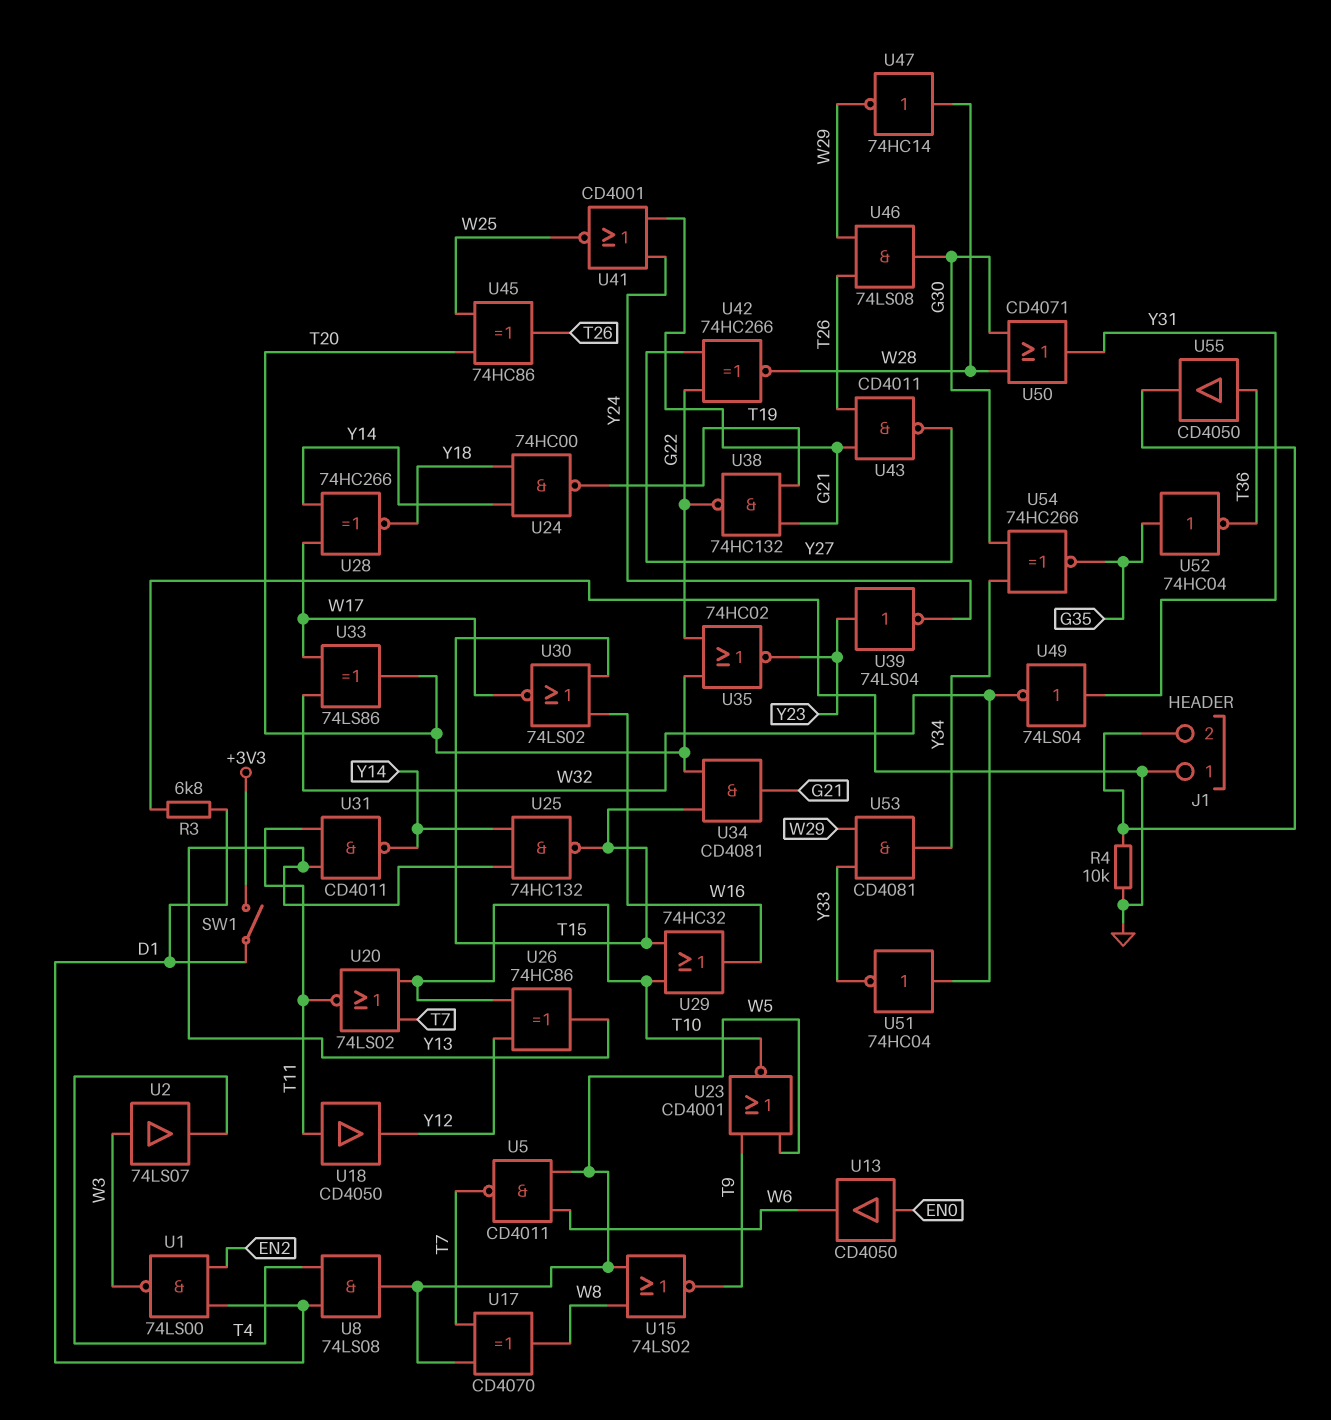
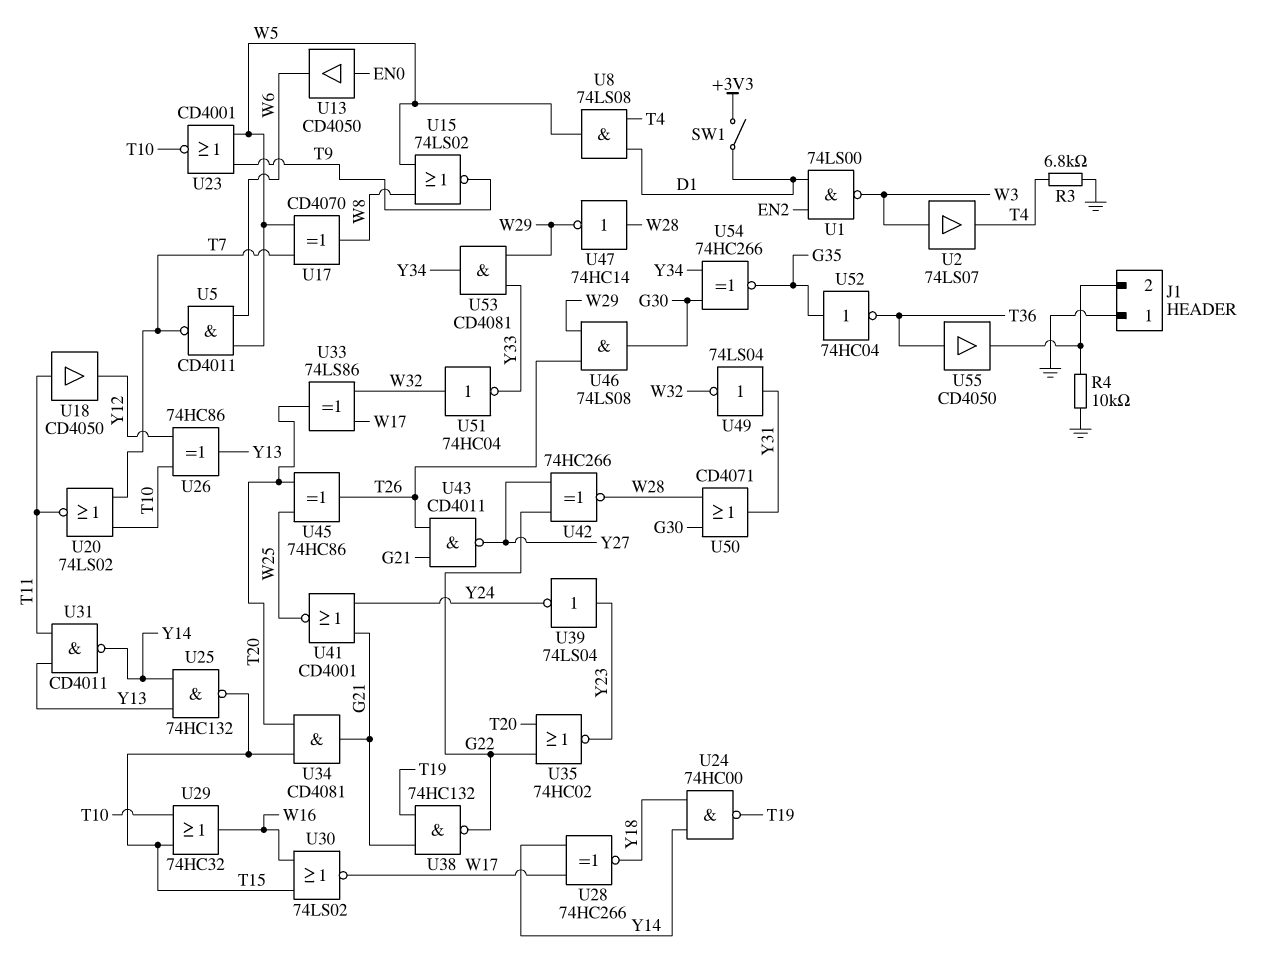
R3: 6.8k (D1, GND) -> 6.8k (GND, T4)

